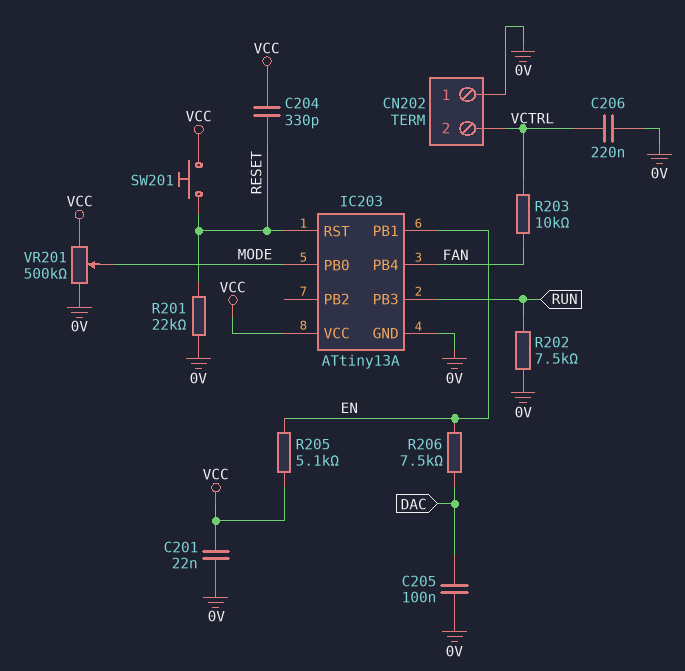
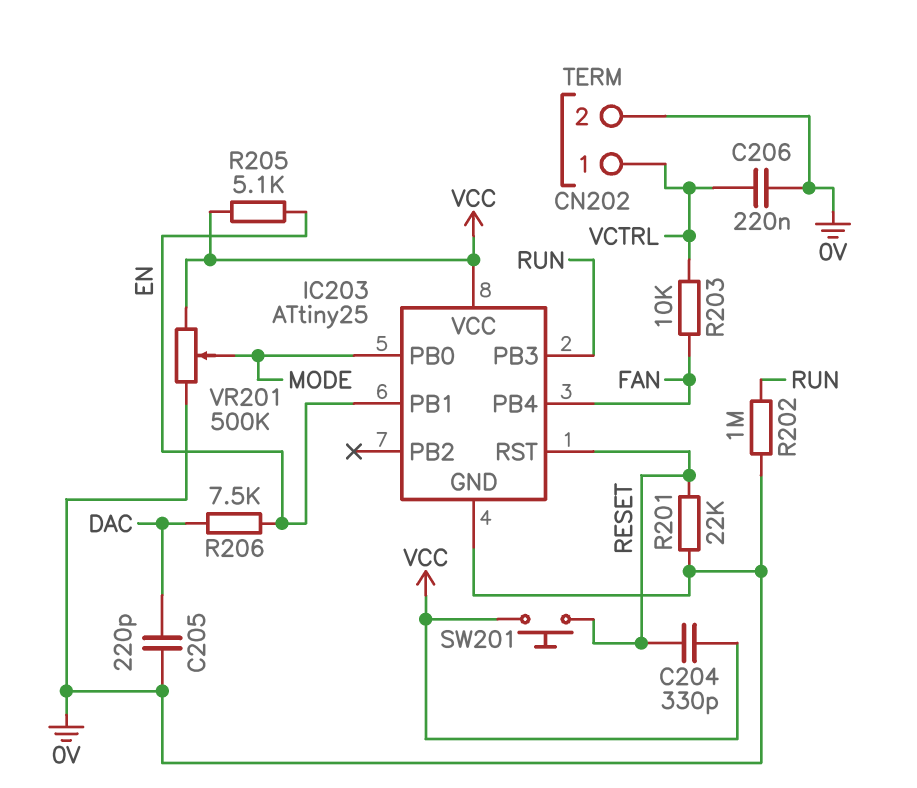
C201: 22nF (0V, VCC) -> none
C205: 100nF (0V, DAC) -> 220pF (0V, DAC)
CN202 pin 1: 0V -> VCTRL
CN202 pin 2: VCTRL -> 0V
IC203: ATtiny13A -> ATtiny25
R202: 7.5k (0V, RUN) -> 1M (0V, RUN)

